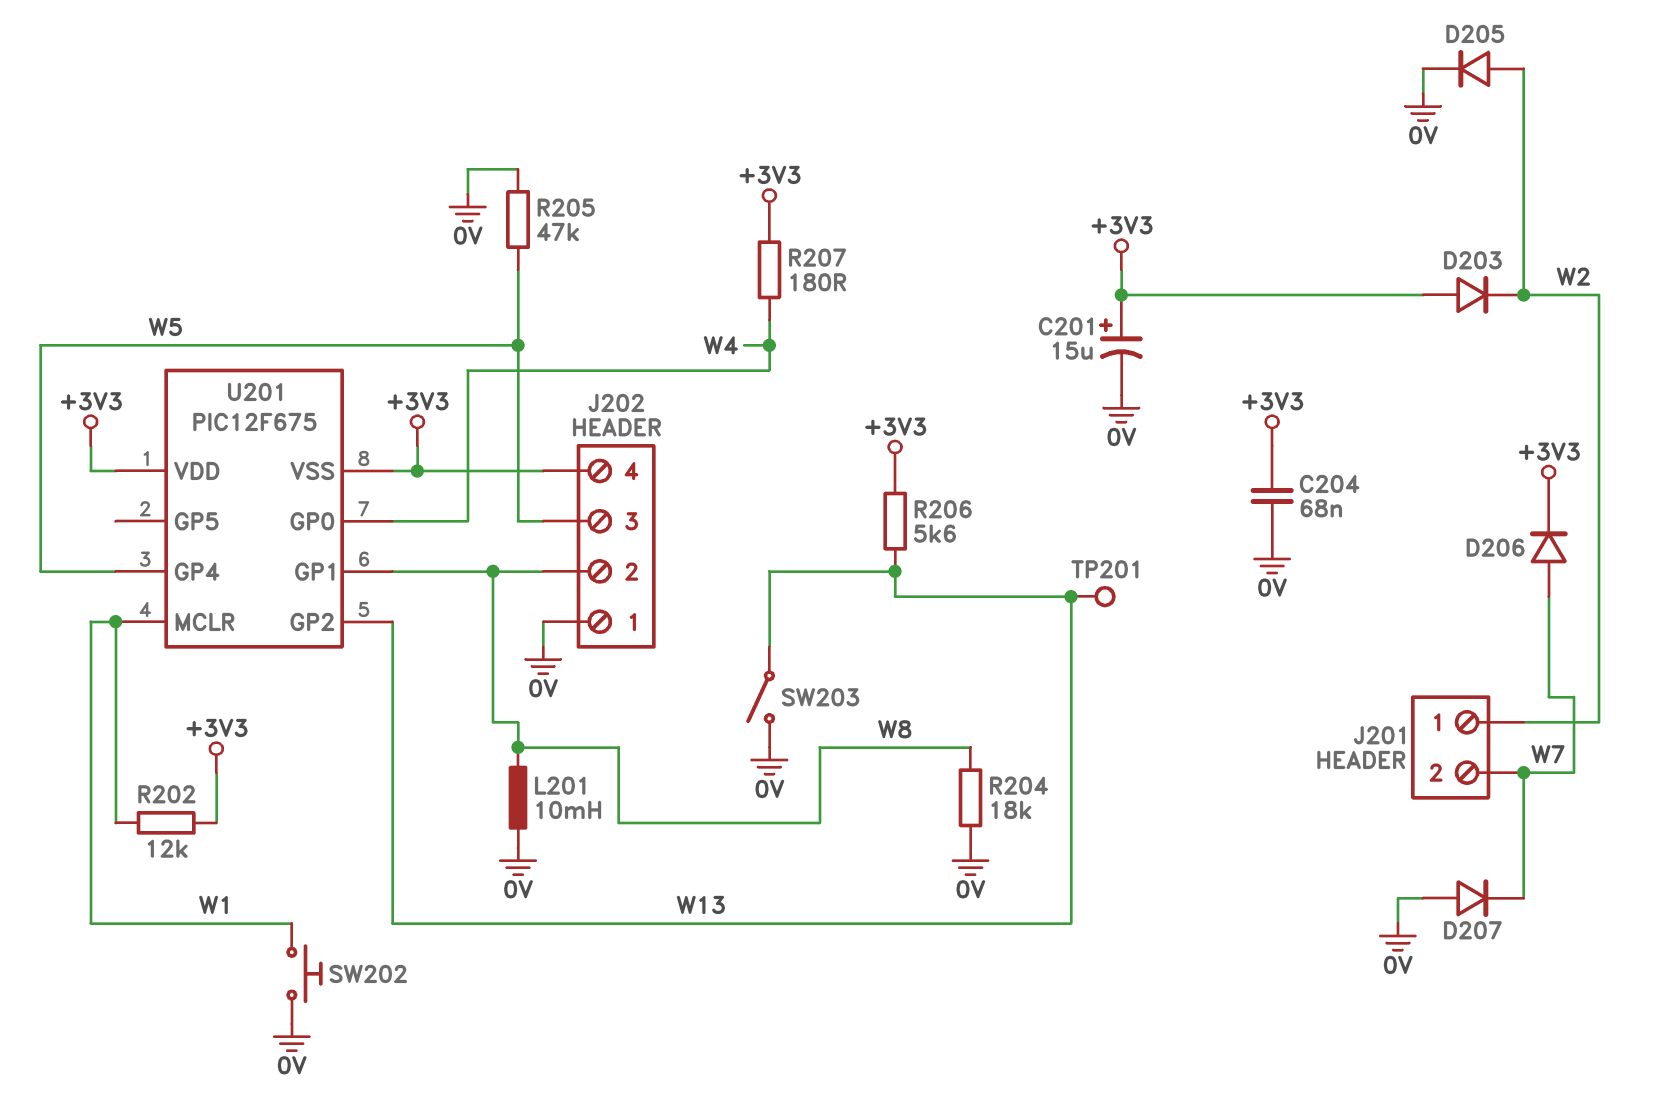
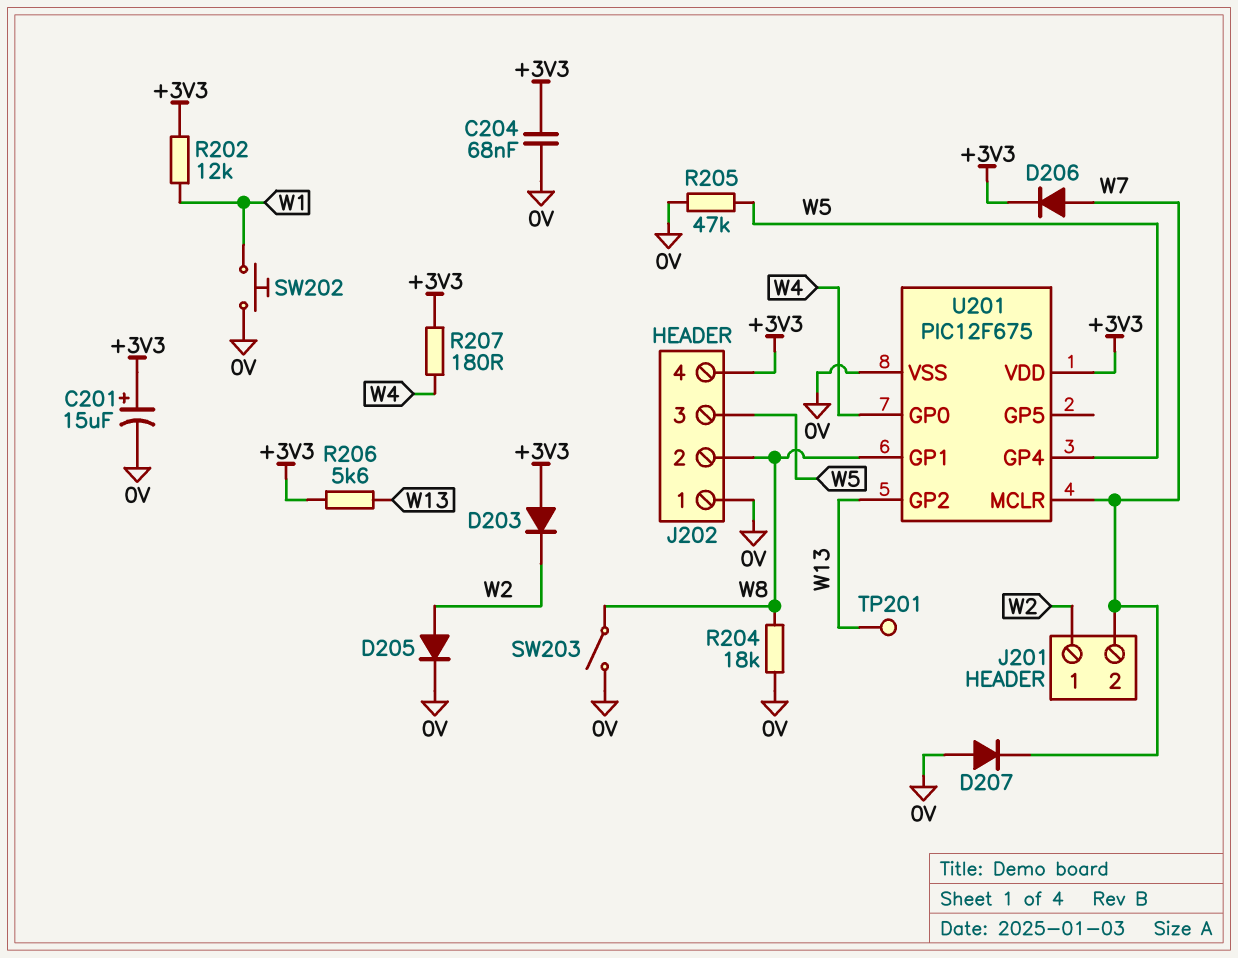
L201: 10mH (0V, W8) -> none
SW203: switch (0V, W13) -> switch (0V, W8)
U201 pin MCLR: W1 -> W7
U201 pin VSS: +3V3 -> 0V

